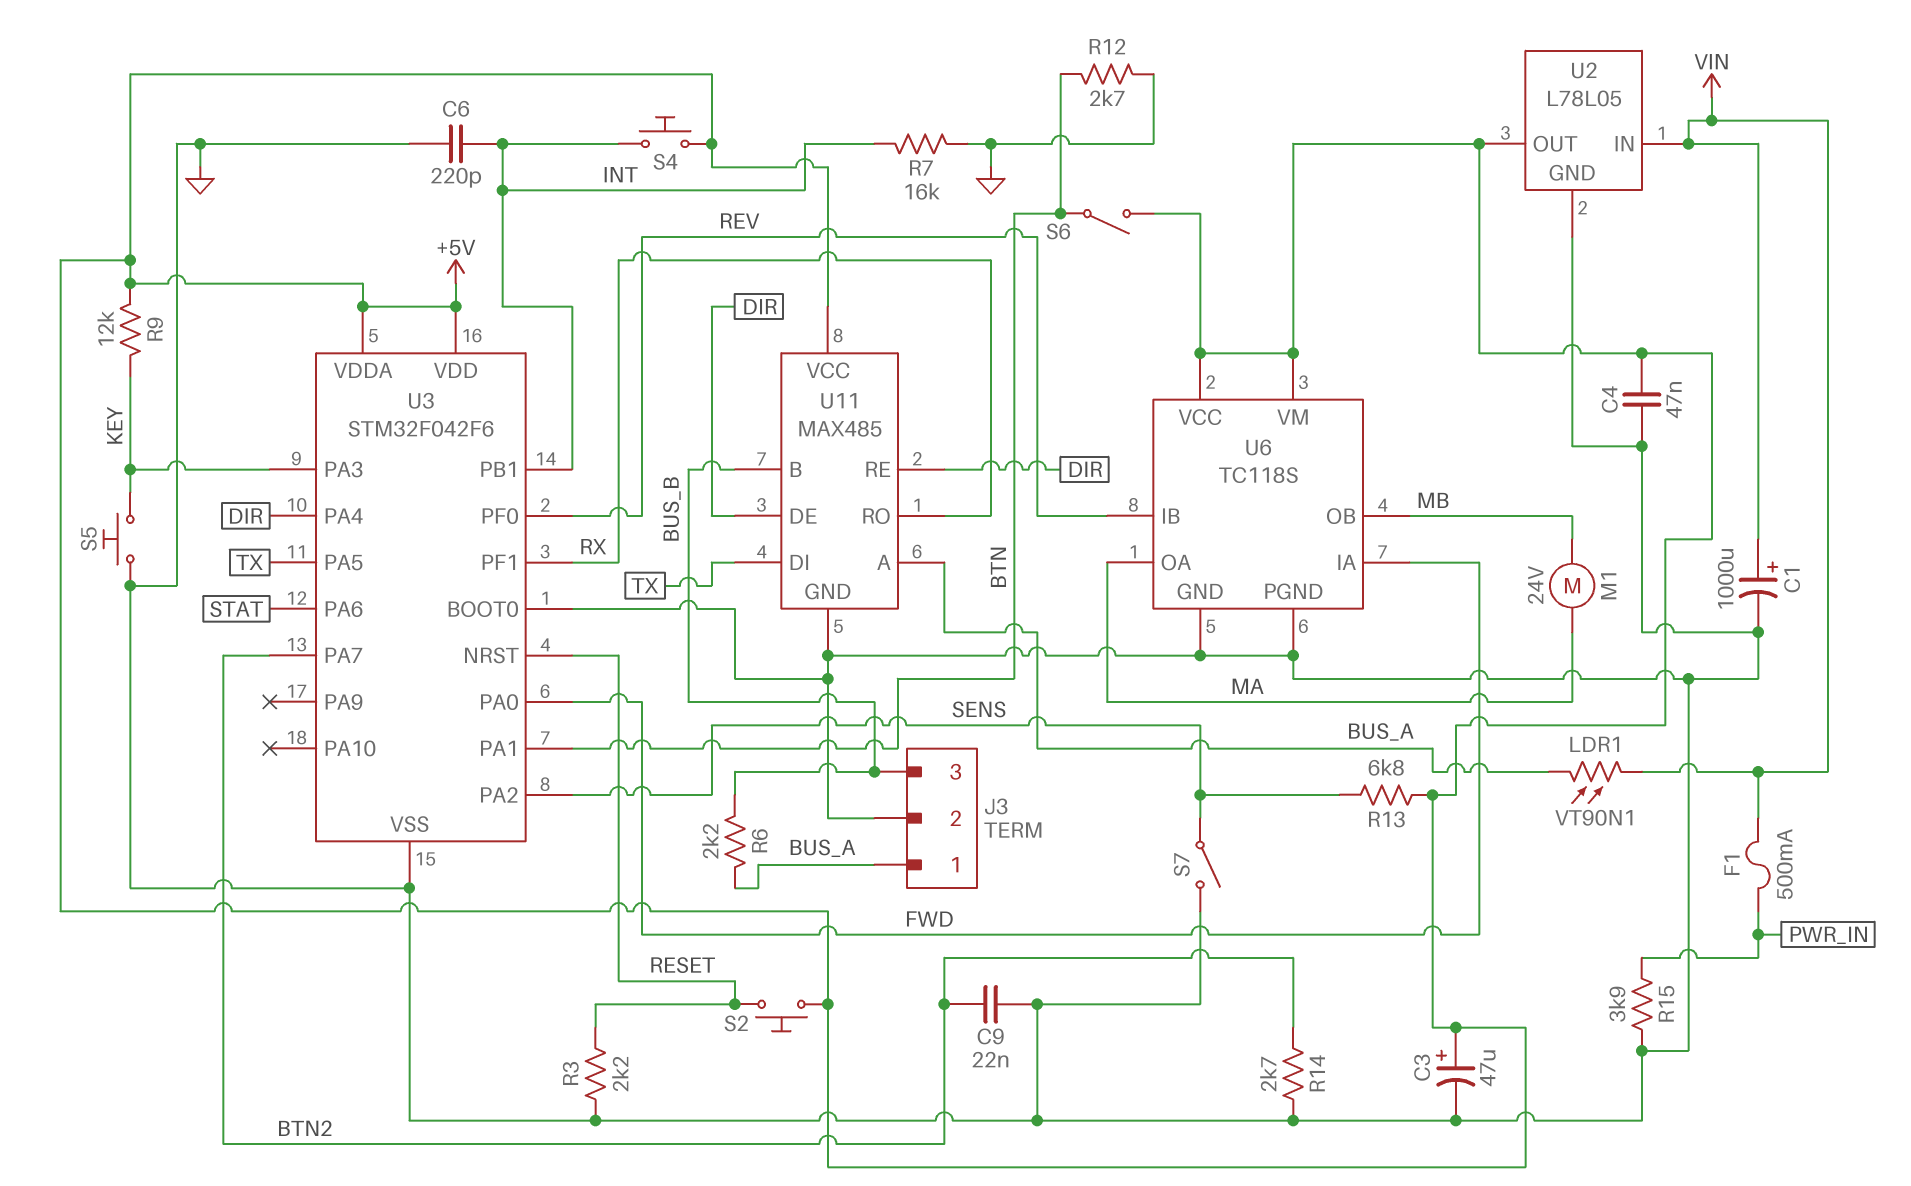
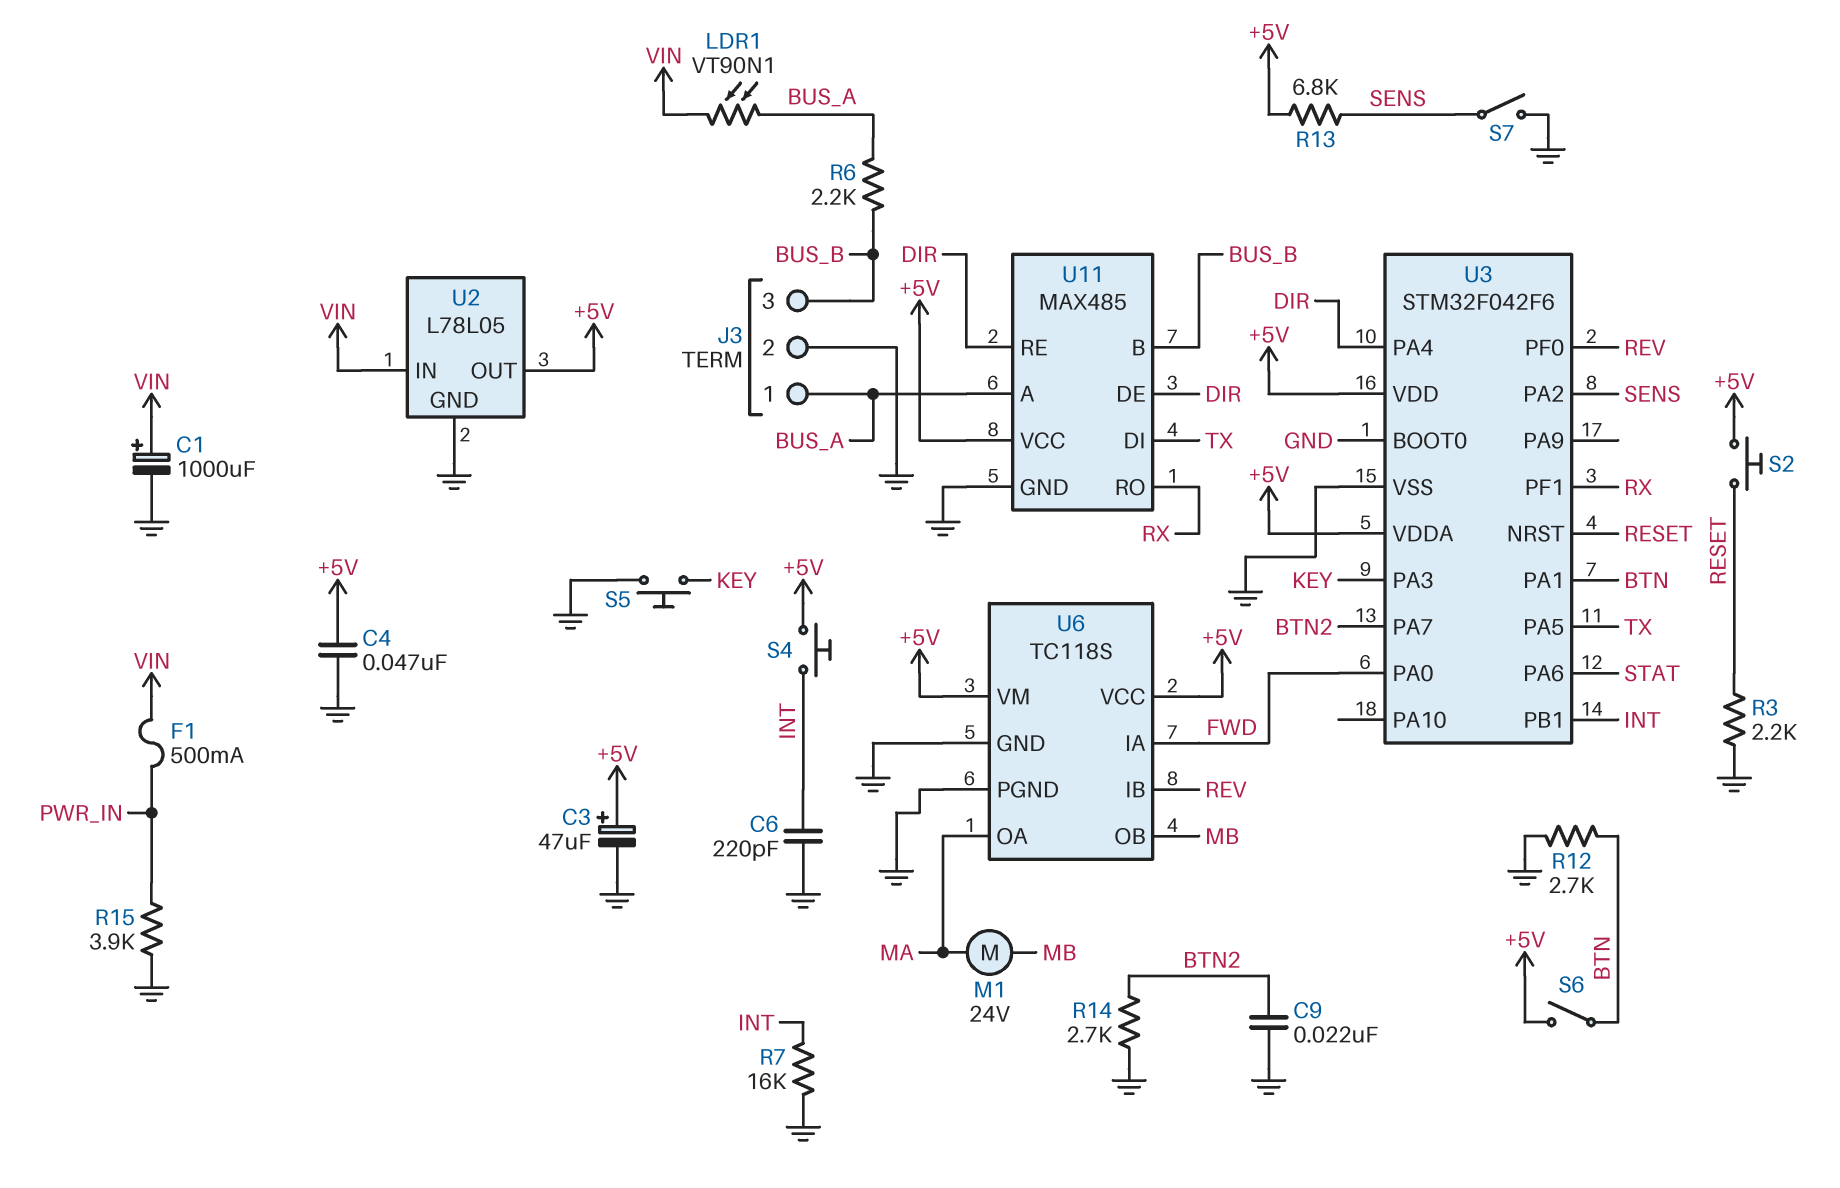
R9: 12k (+5V, KEY) -> none

